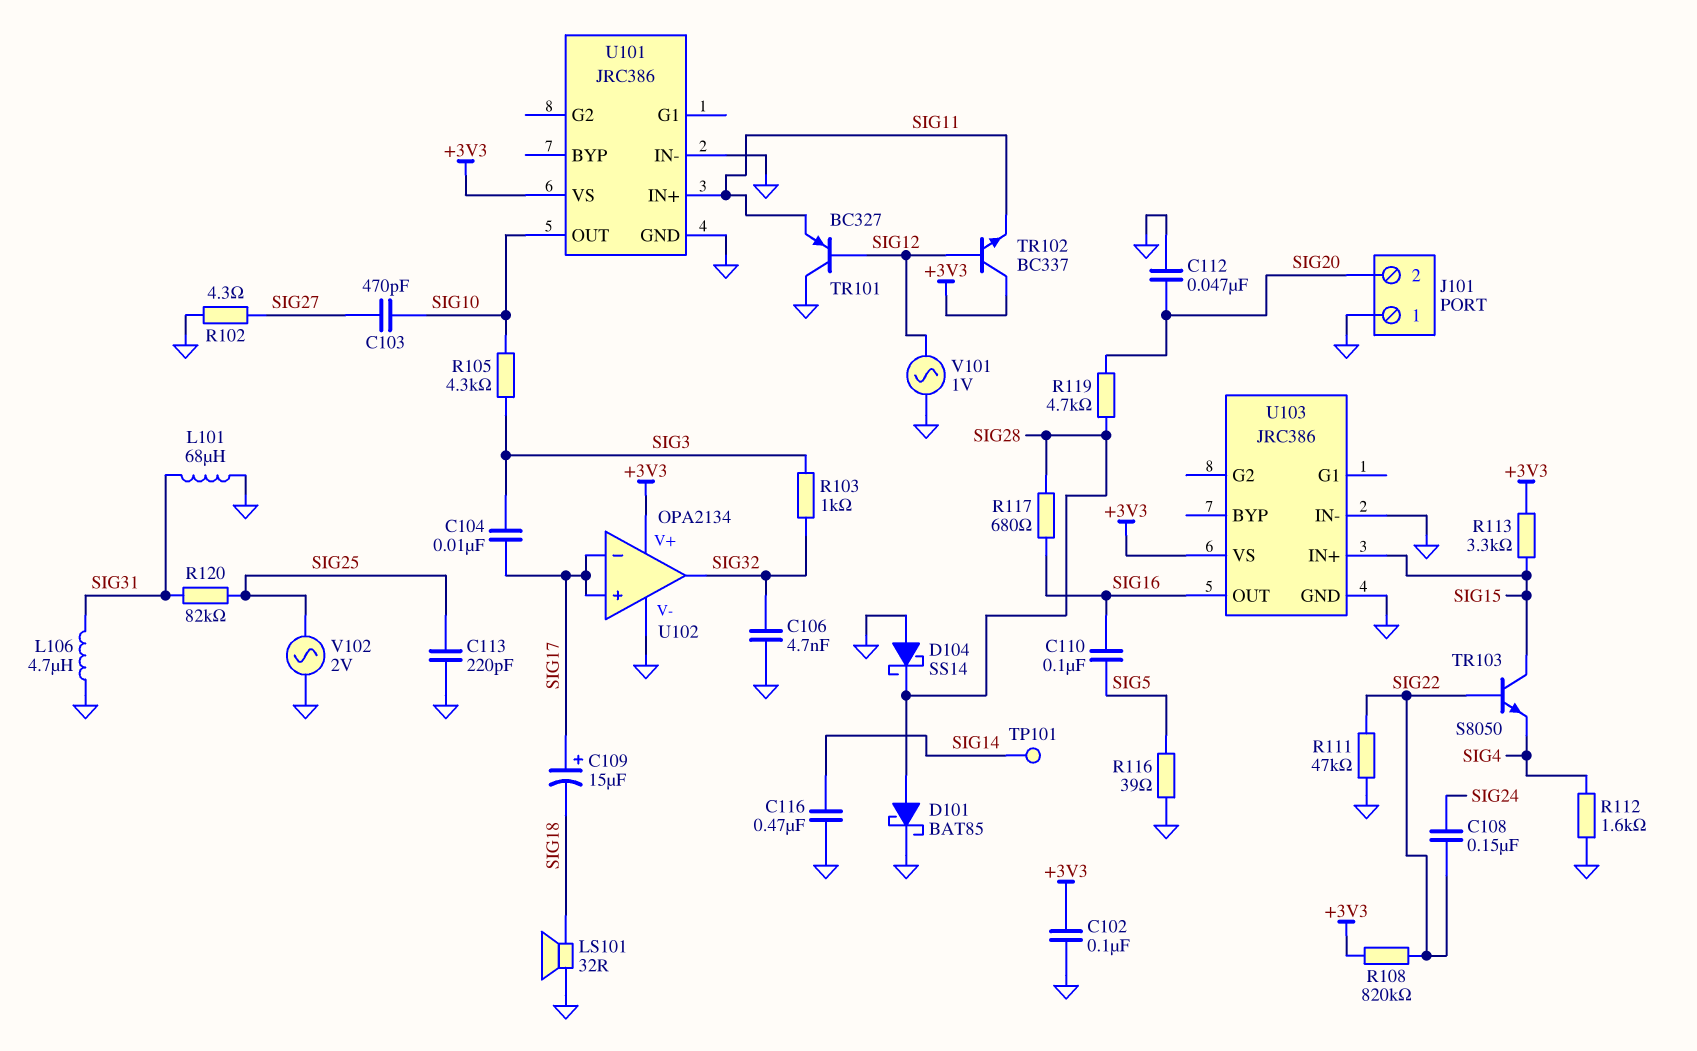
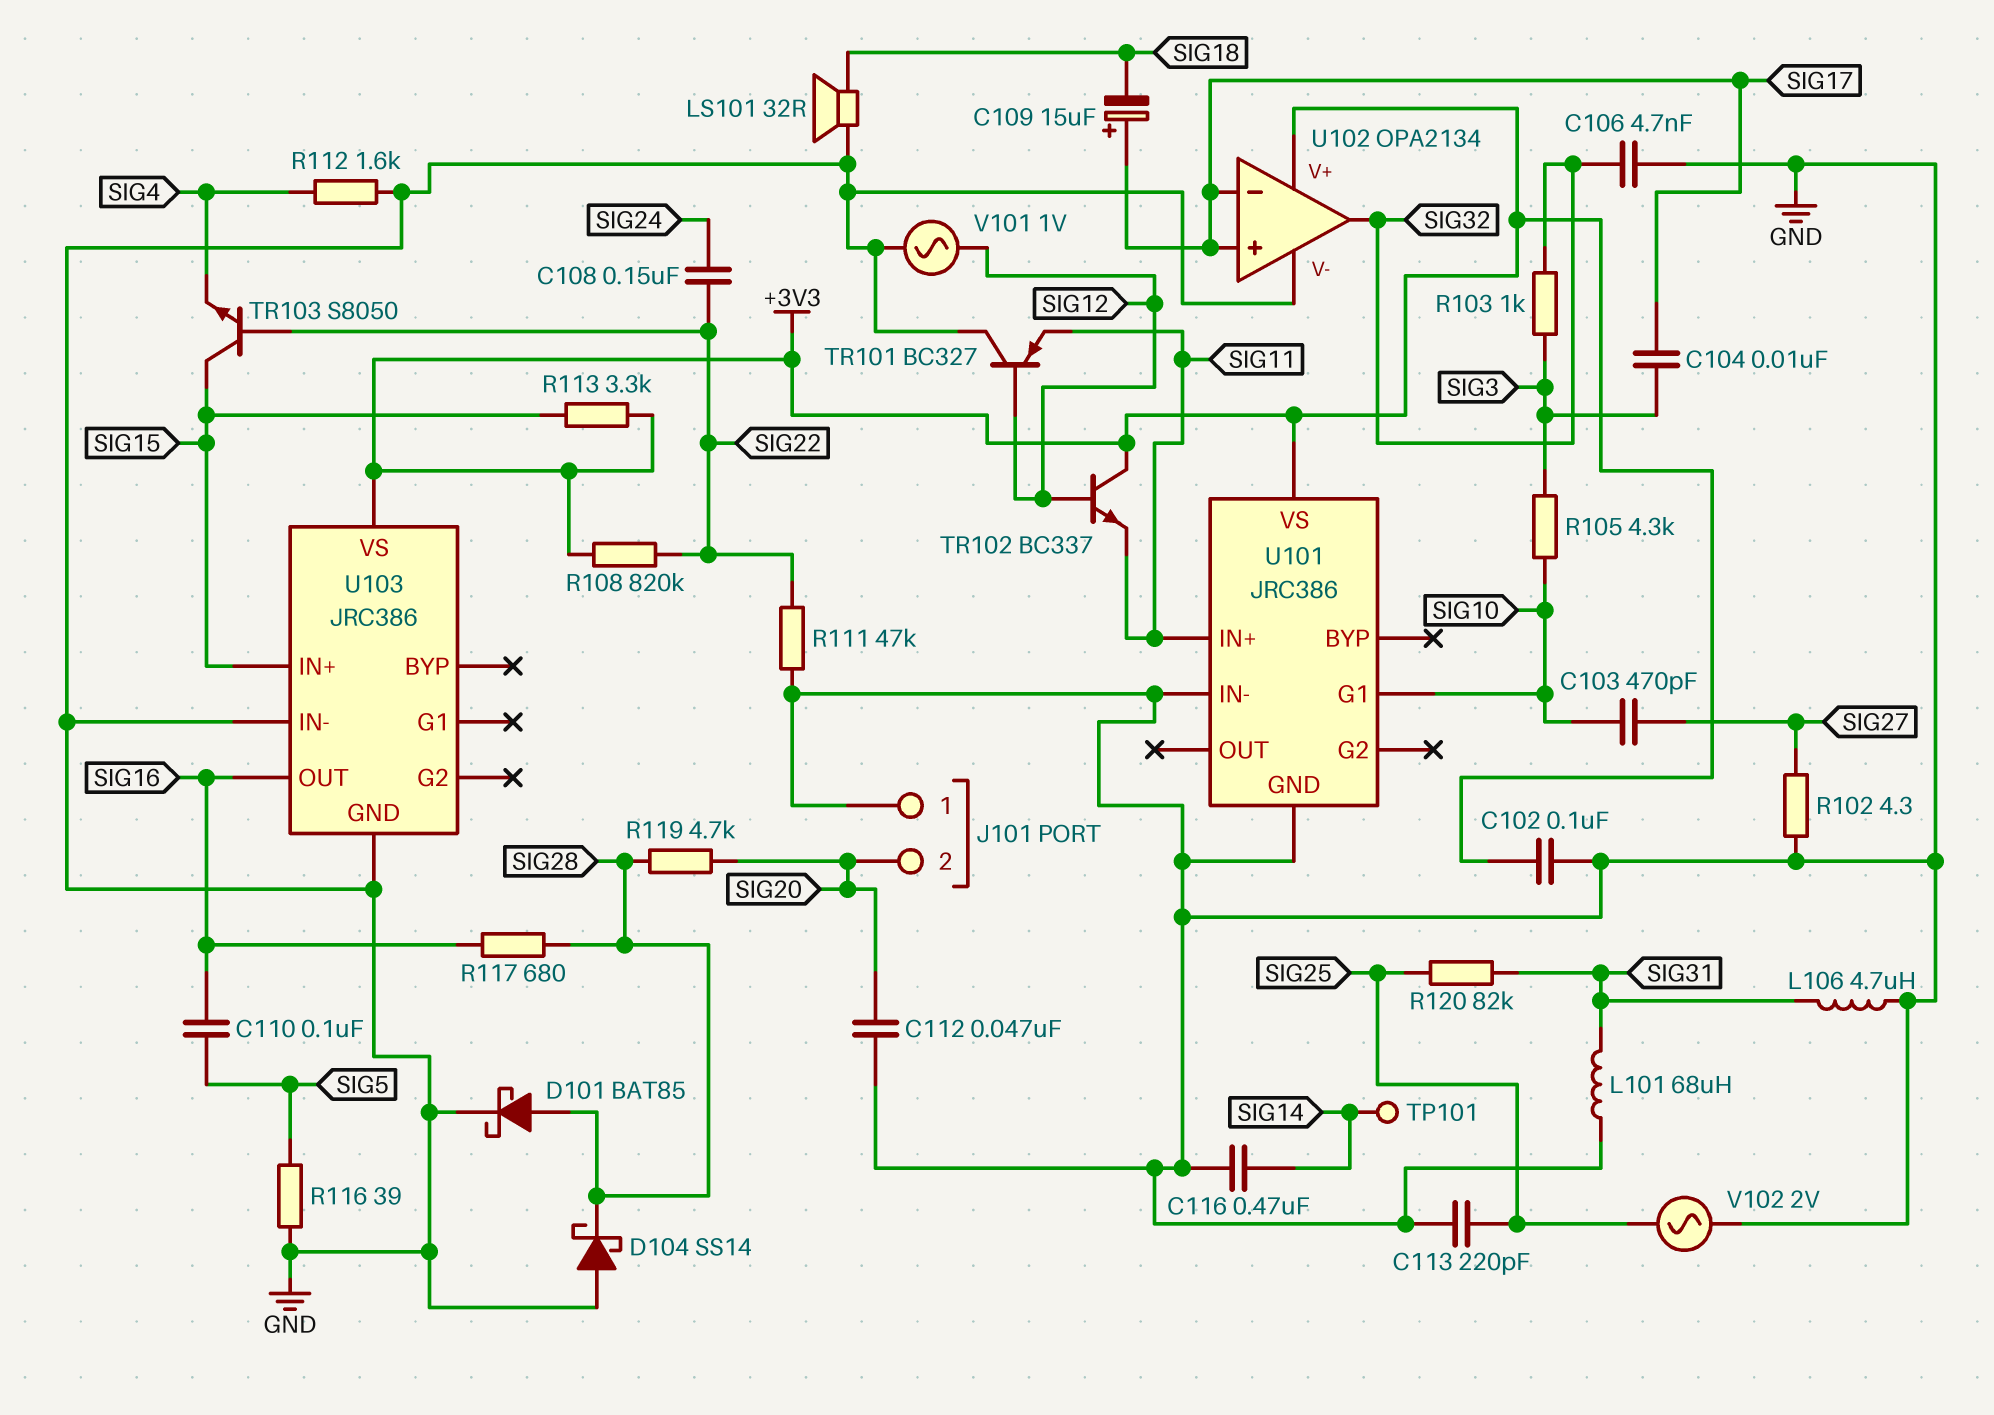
U101 pin G1: none -> SIG10
U101 pin OUT: SIG10 -> none

